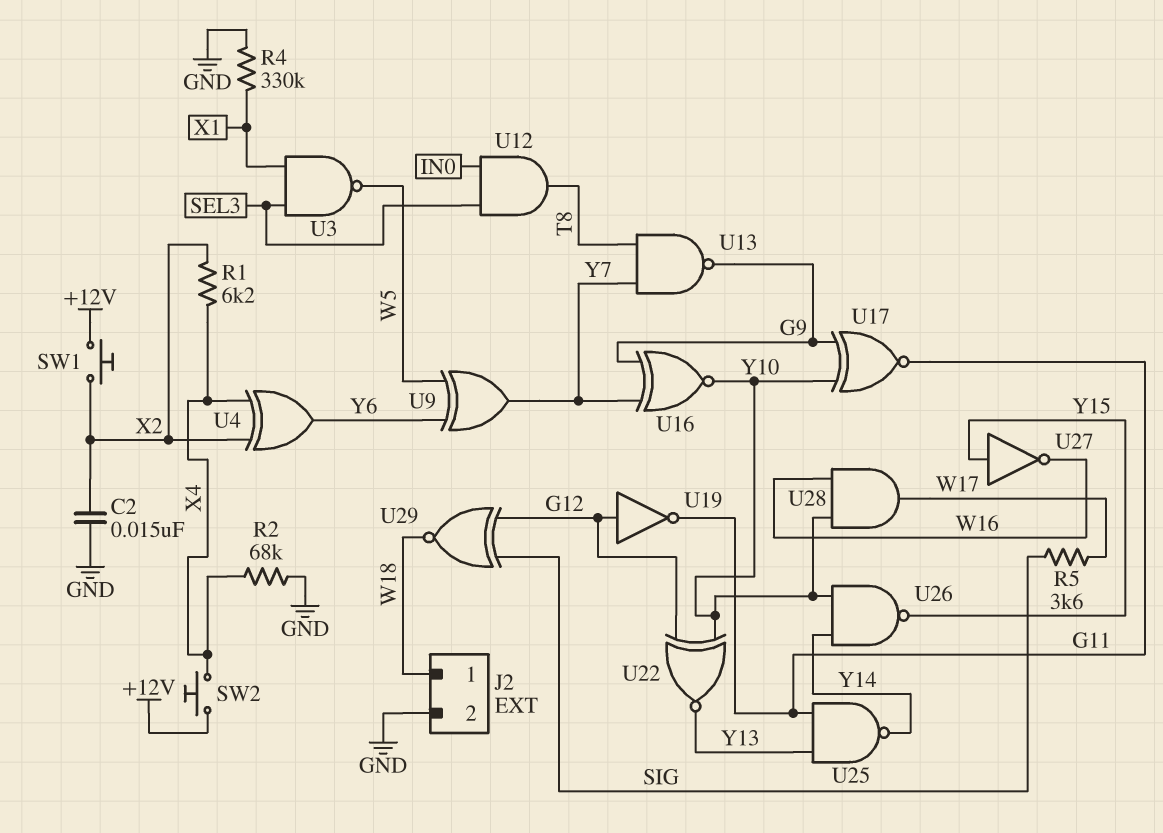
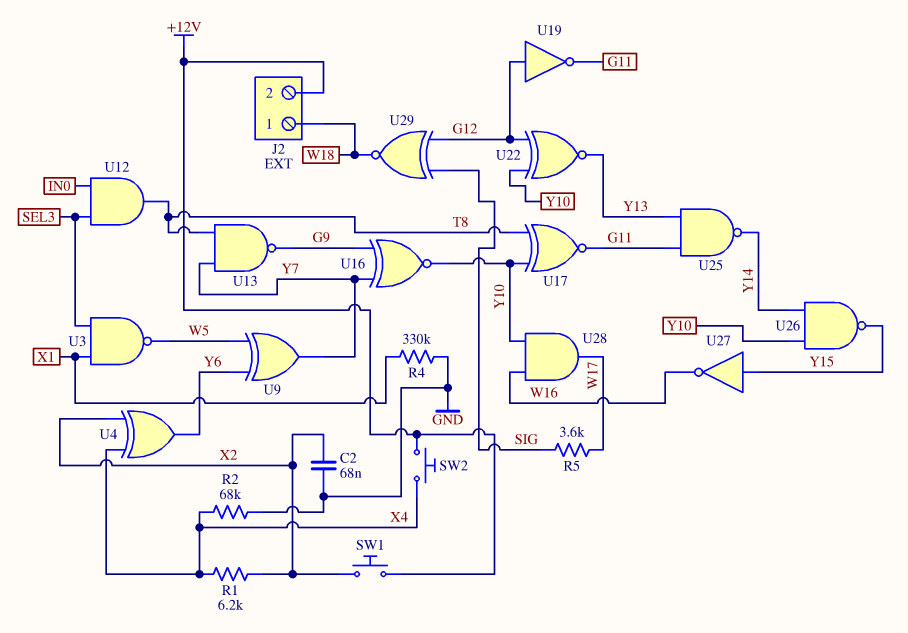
C2: 15nF (GND, X2) -> 68nF (GND, X2)
J2 pin 2: GND -> +12V
U17: XNOR (in G9, in Y10, out G11) -> XNOR (in T8, in Y10, out G11)

